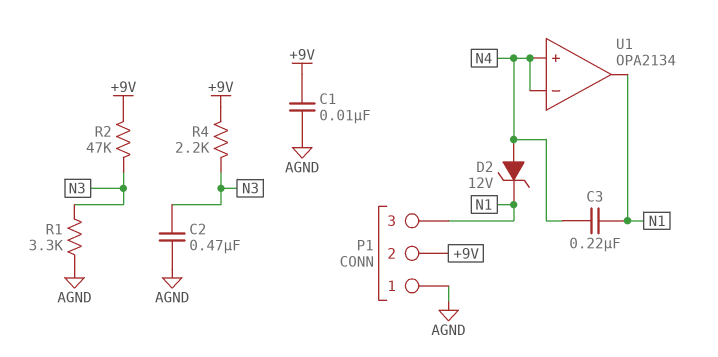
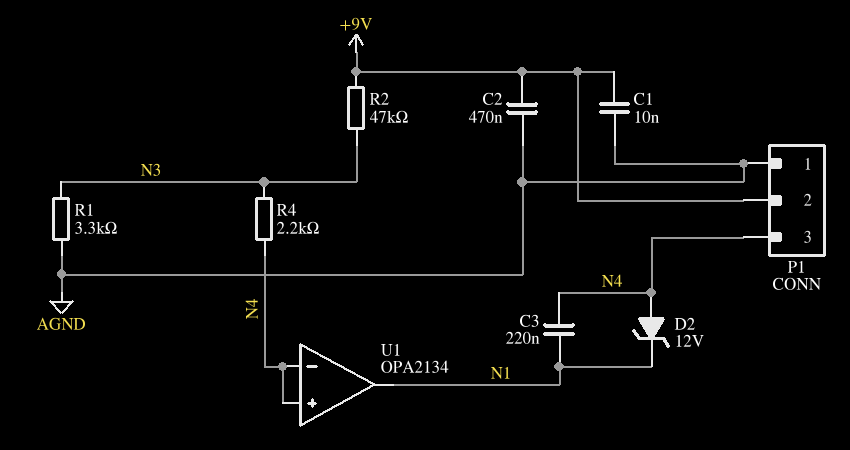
C2: 470nF (AGND, N3) -> 470nF (+9V, AGND)
P1 pin 3: N1 -> N4
R4: 2.2k (+9V, N3) -> 2.2k (N3, N4)

